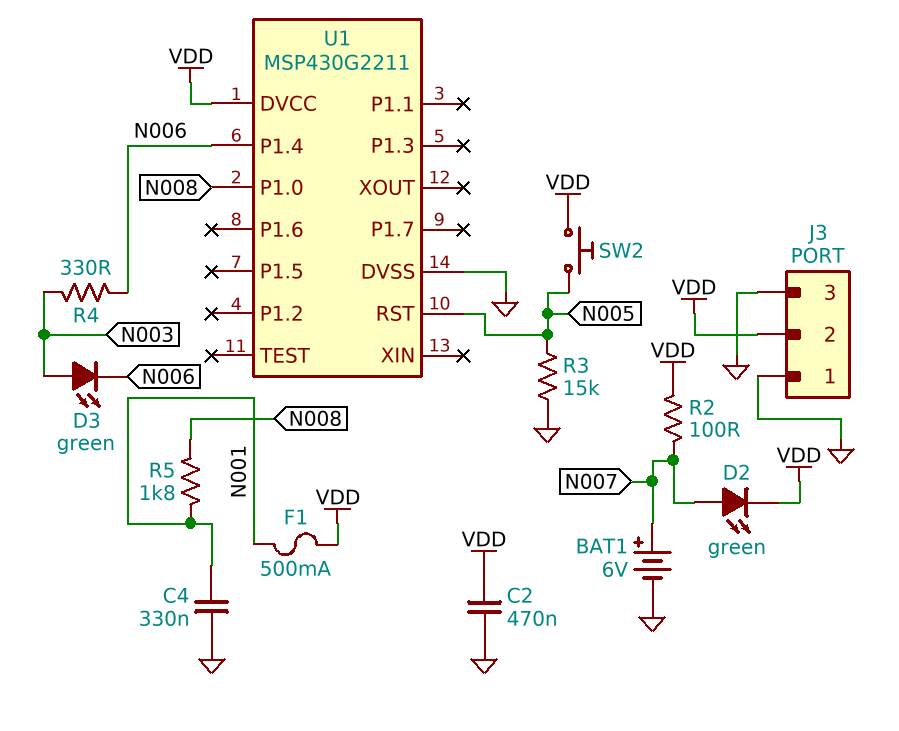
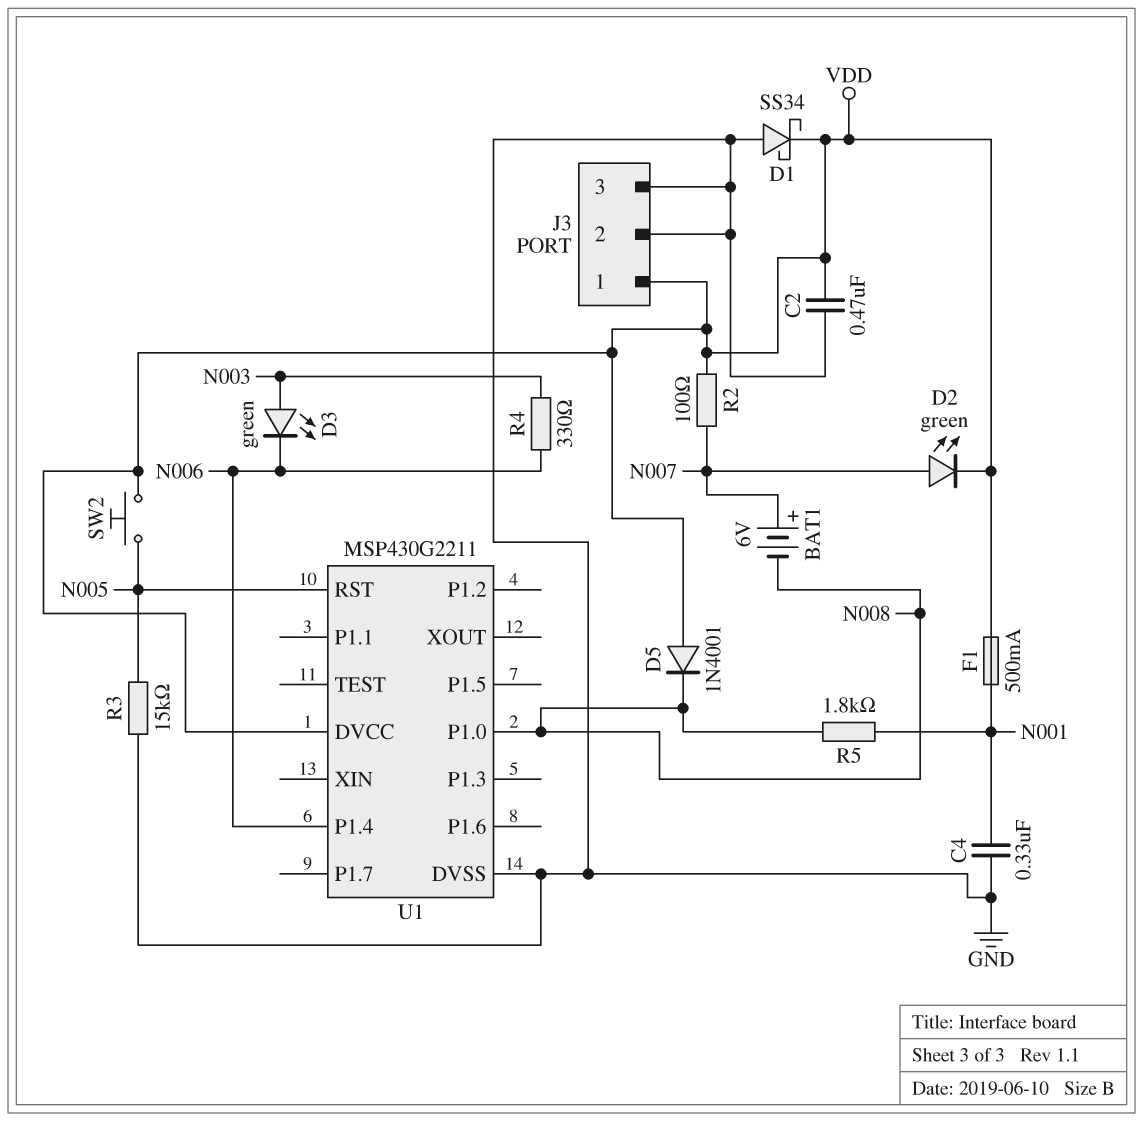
BAT1: 6V (plus N007, minus GND) -> 6V (plus N007, minus N008)
D1: none -> schottky SS34 (A GND, K VDD)
D5: none -> diode 1N4001 (A VDD, K N008)
J3 pin 1: GND -> VDD
J3 pin 2: VDD -> GND

